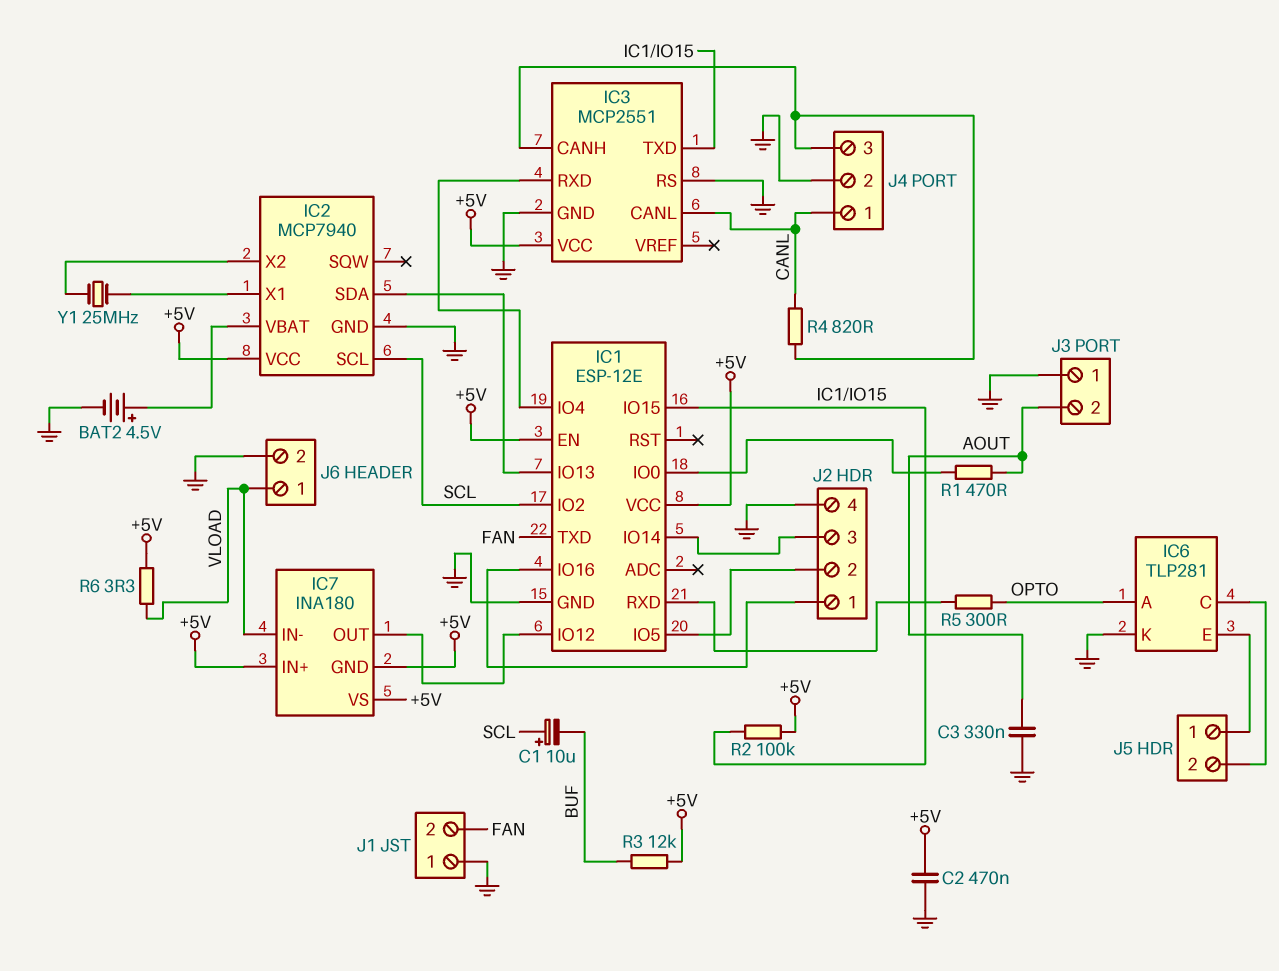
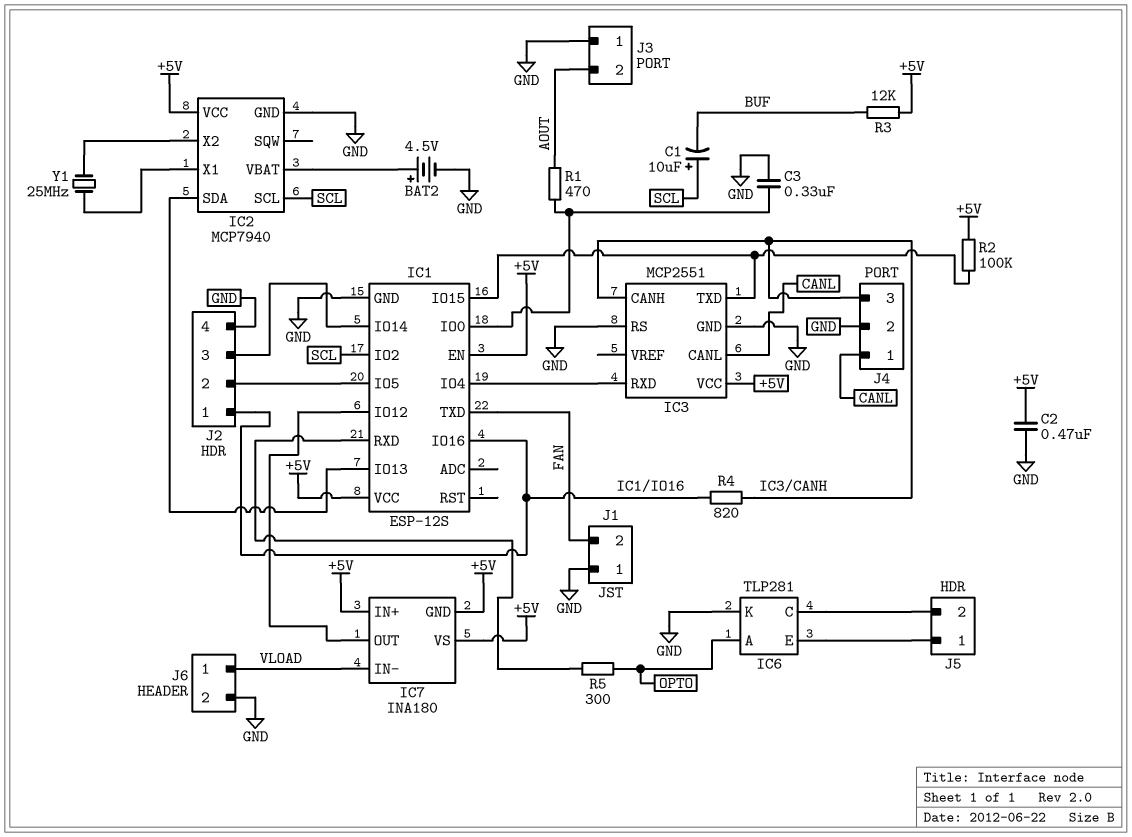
C3: 330nF (AOUT, GND) -> 330nF (GND, IC1/IO0)
IC1: ESP-12E -> ESP-12S
R4: 820 (CANL, IC3/CANH) -> 820 (IC1/IO16, IC3/CANH)
R6: 3.3 (+5V, VLOAD) -> none

